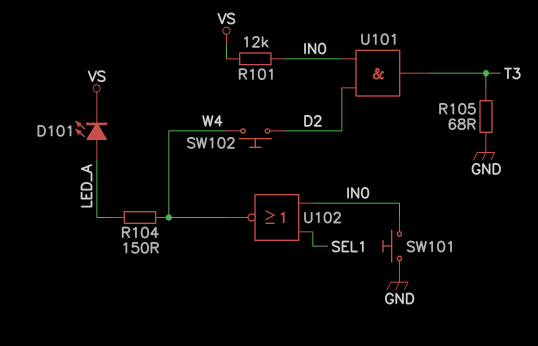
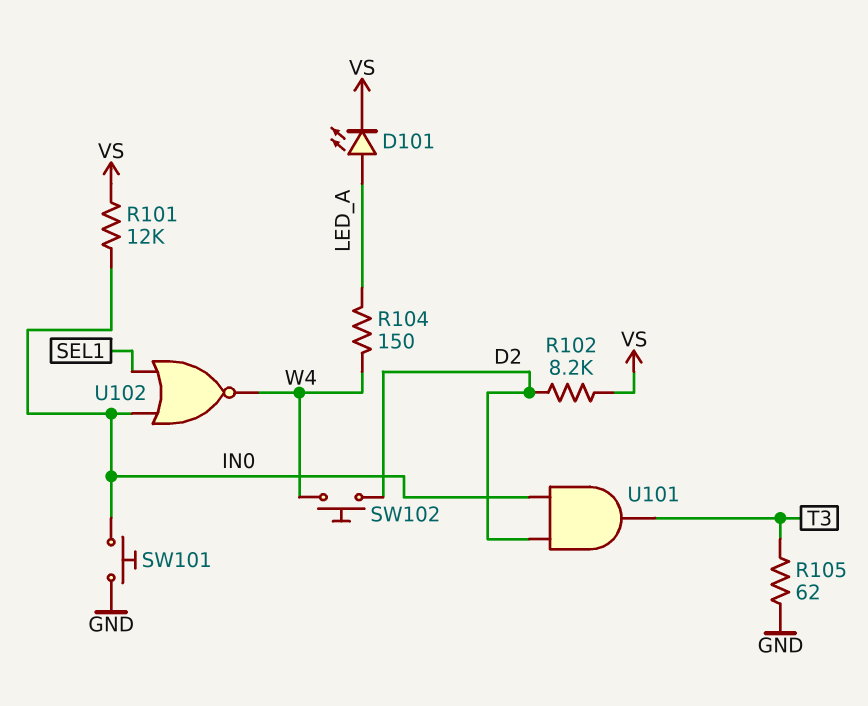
R102: none -> 8.2k (D2, VS)
R105: 68 (GND, T3) -> 62 (GND, T3)

